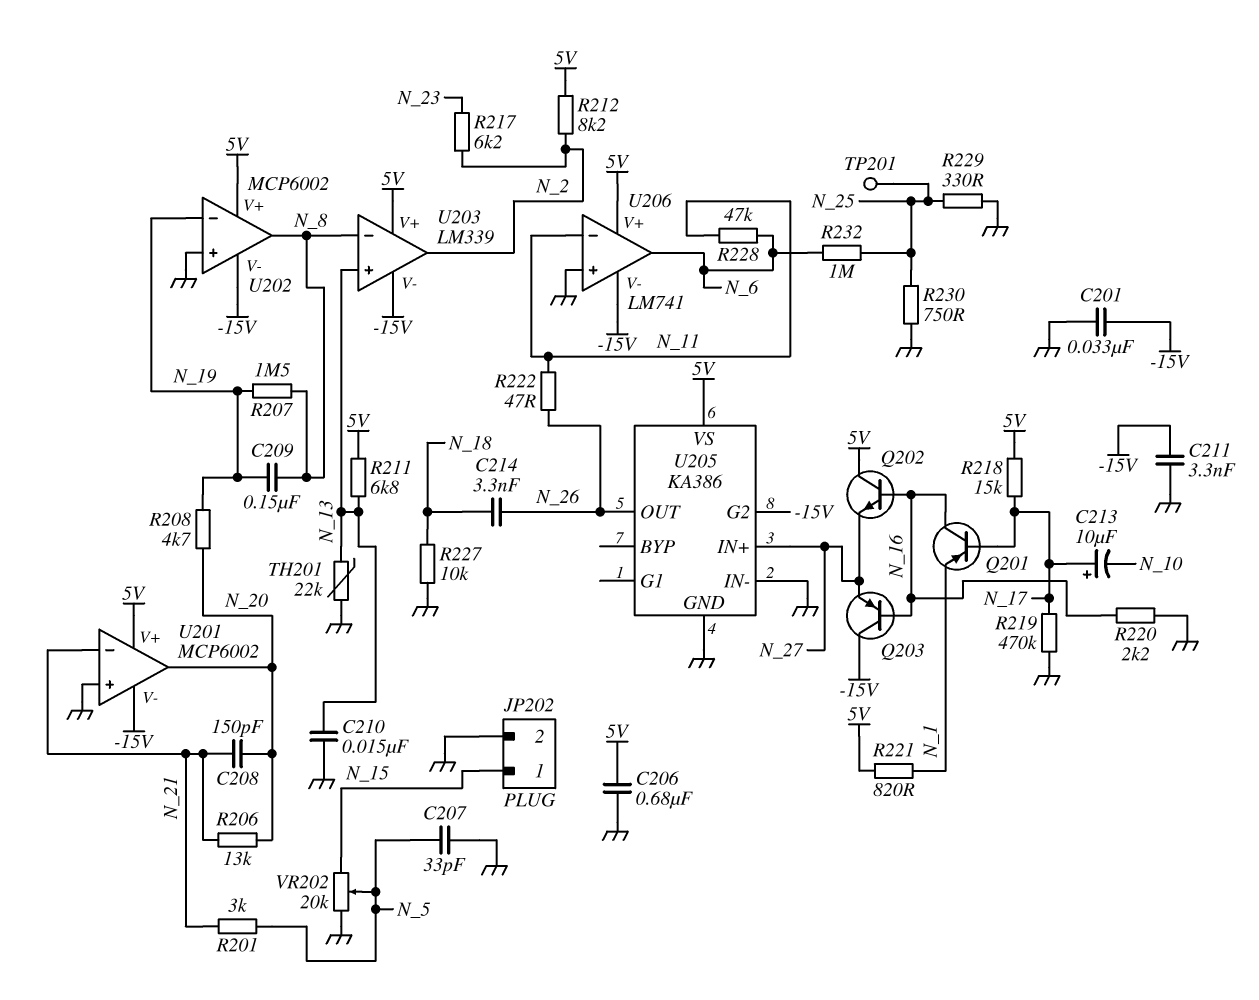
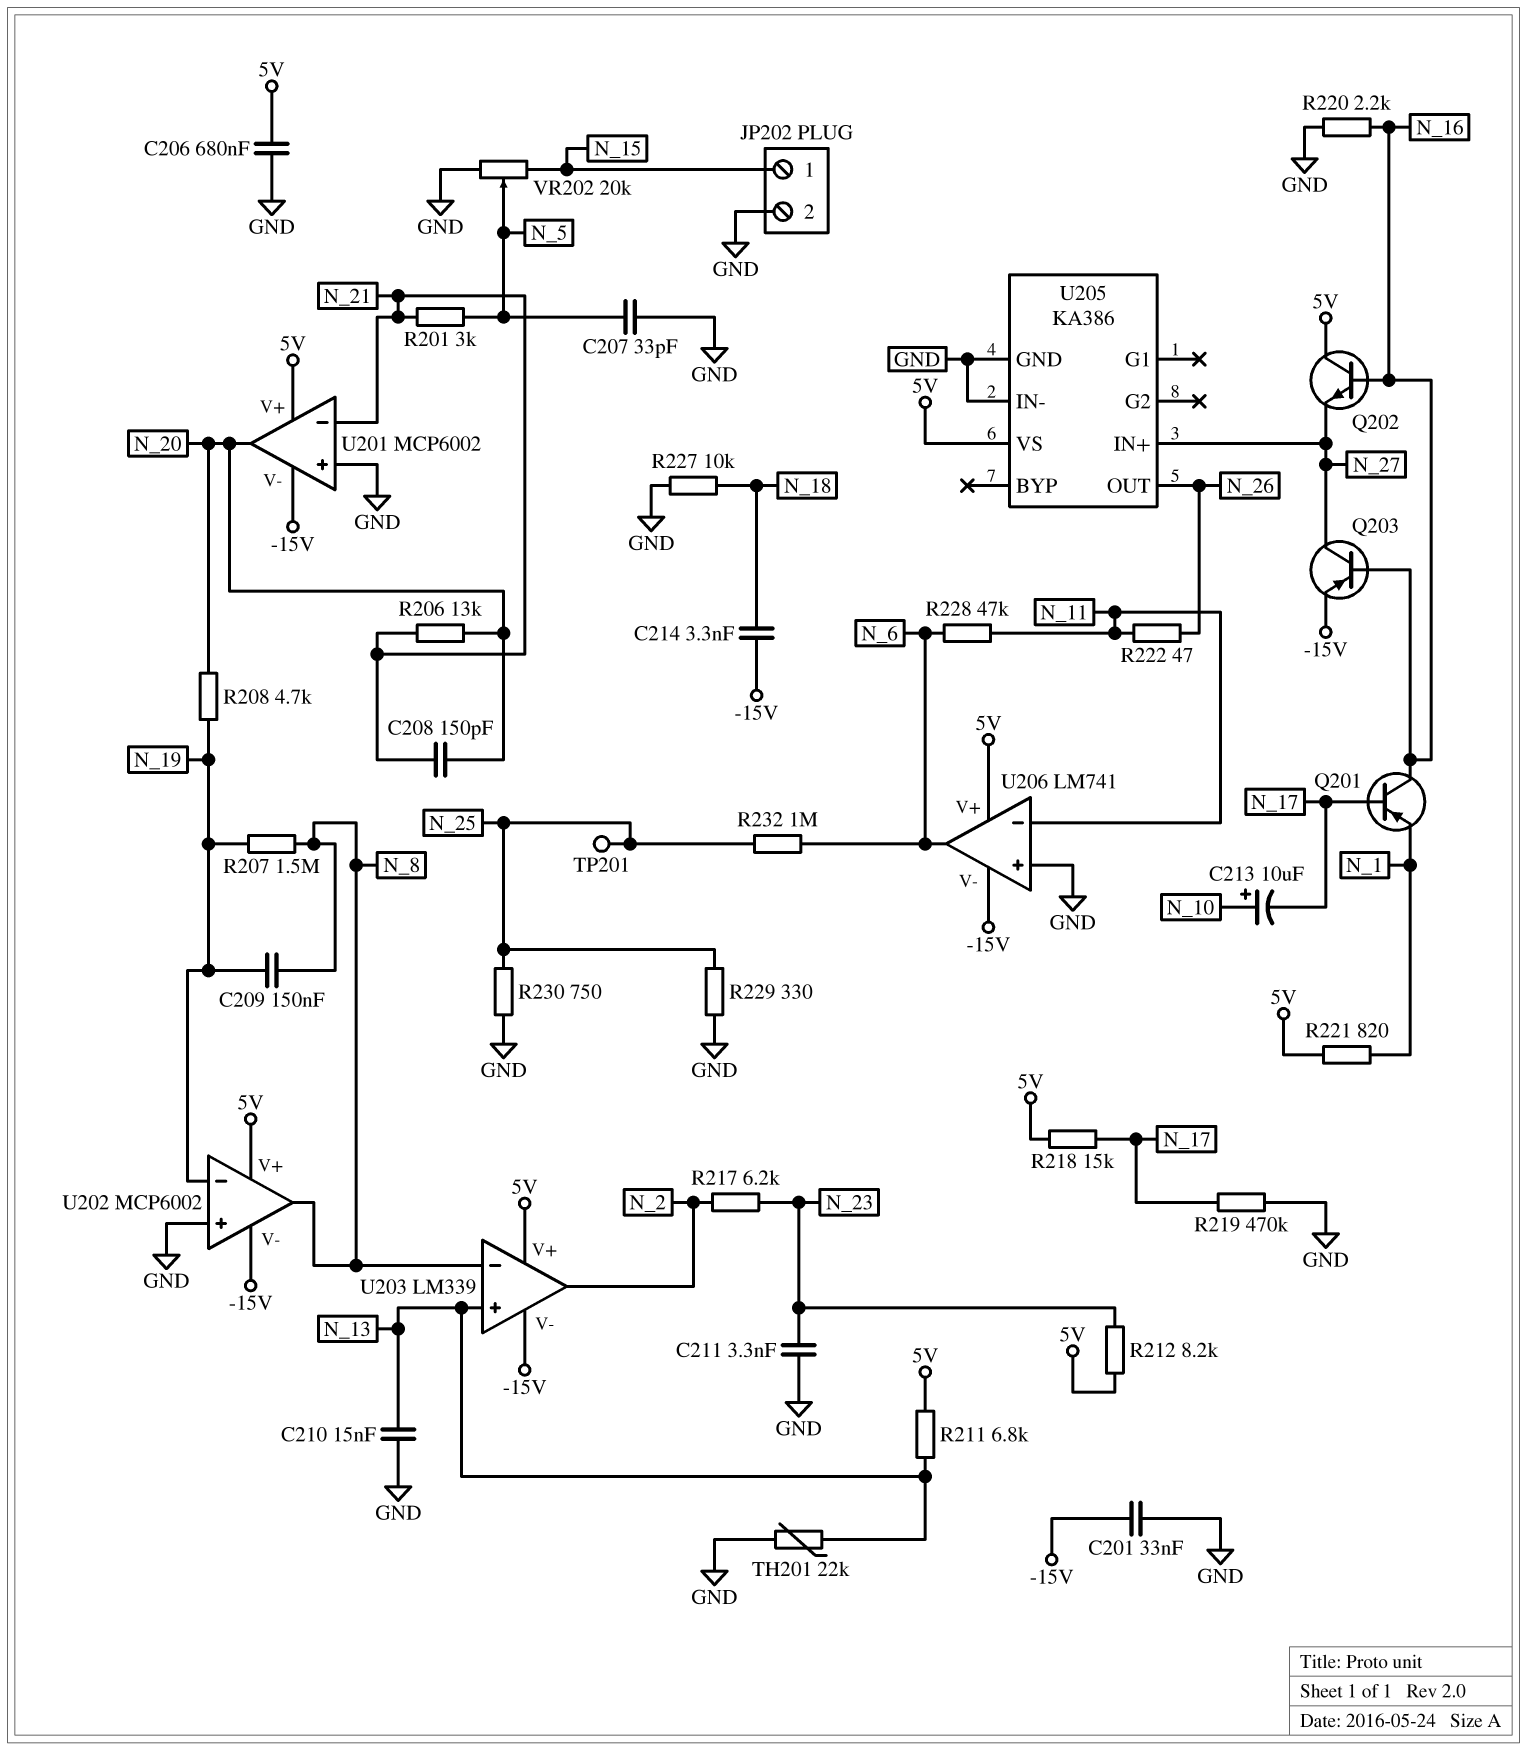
C211: 3.3nF (-15V, GND) -> 3.3nF (GND, N_23)
C213: 10uF (plus N_17, minus N_10) -> 10uF (plus N_10, minus N_17)
C214: 3.3nF (N_18, N_26) -> 3.3nF (-15V, N_18)
Q203: PNP (B N_16, C -15V, E N_27) -> PNP (B N_16, C N_27, E -15V)
R212: 8.2k (5V, N_2) -> 8.2k (5V, N_23)
U205 pin G2: -15V -> none

